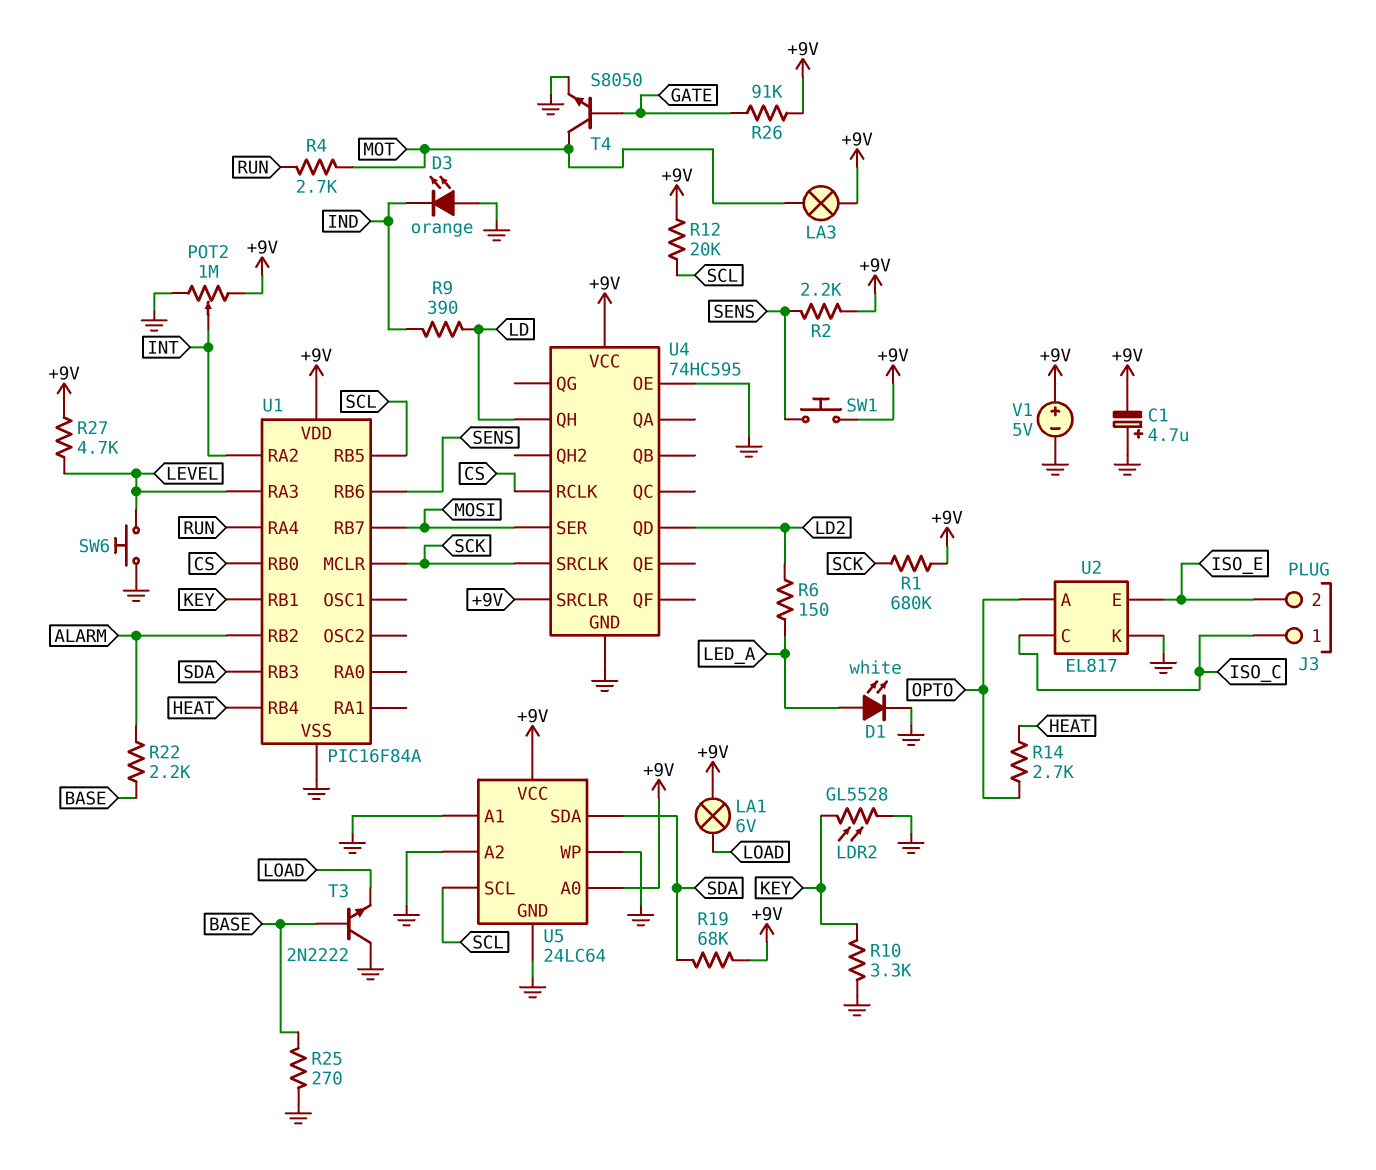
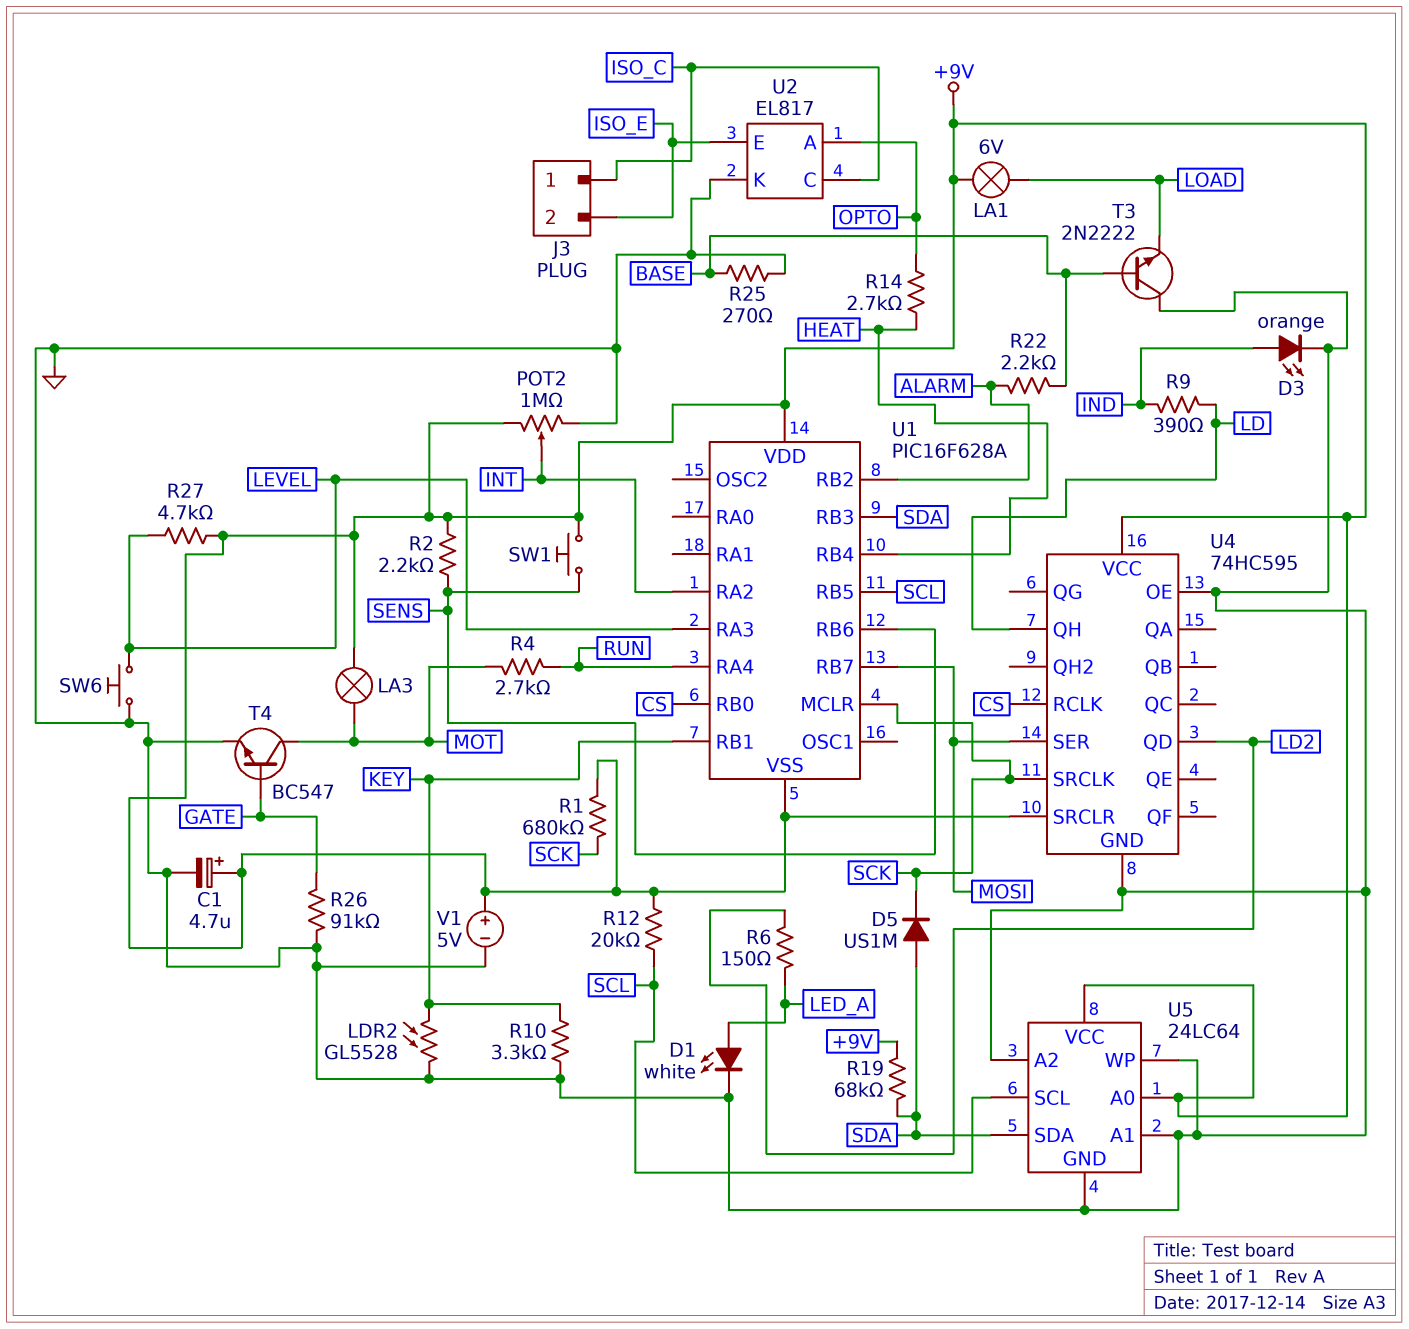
C1: 4.7uF (plus GND, minus +9V) -> 4.7uF (plus +9V, minus GND)
D3: LED orange (A GND, K IND) -> LED orange (A IND, K GND)
D5: none -> diode US1M (A SDA, K SCK)
R26: 91k (+9V, GATE) -> 91k (GATE, GND)
T4: NPN S8050 (B GATE, C MOT, E GND) -> NPN BC547 (B GATE, C MOT, E GND)
U1: PIC16F84A -> PIC16F628A
U1 pin VSS: GND -> +9V

